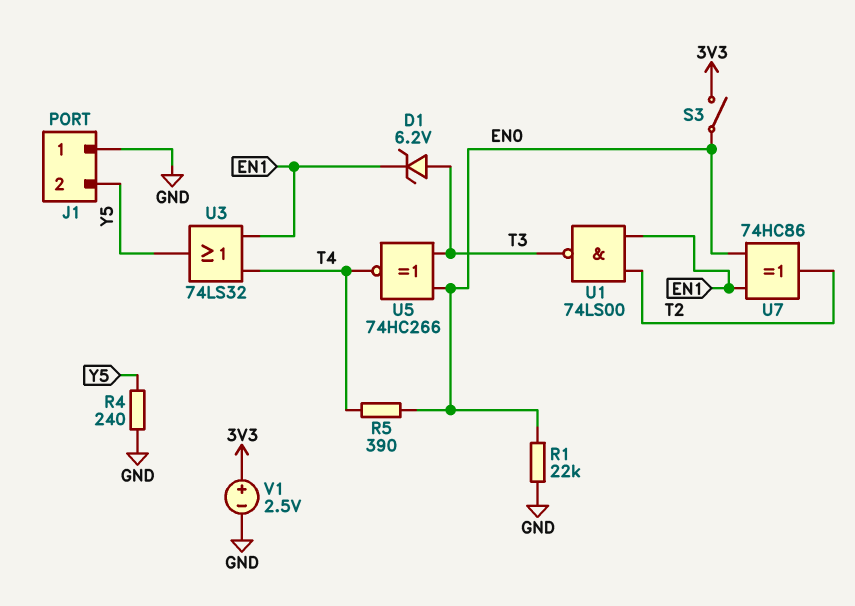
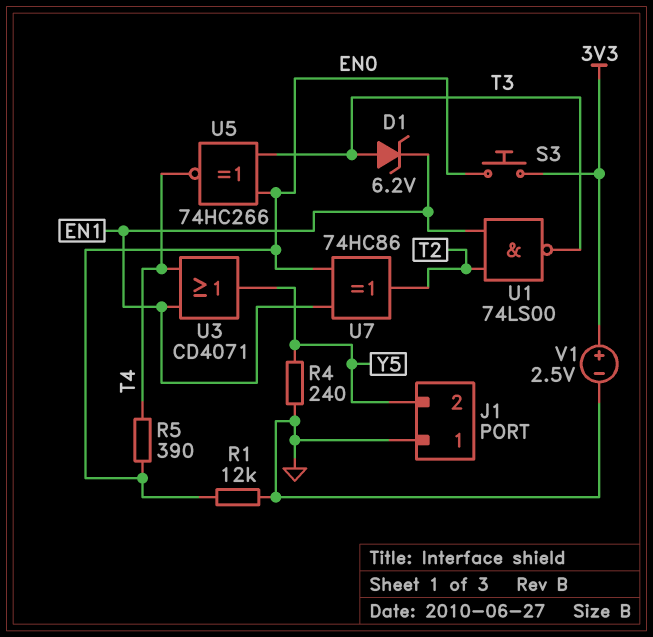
R1: 22k (EN0, GND) -> 12k (EN0, GND)
S3: switch (3V3, EN0) -> button (3V3, EN0)
U3: OR 74LS32 (in EN1, in T4, out Y5) -> OR CD4071 (in EN1, in T4, out Y5)

